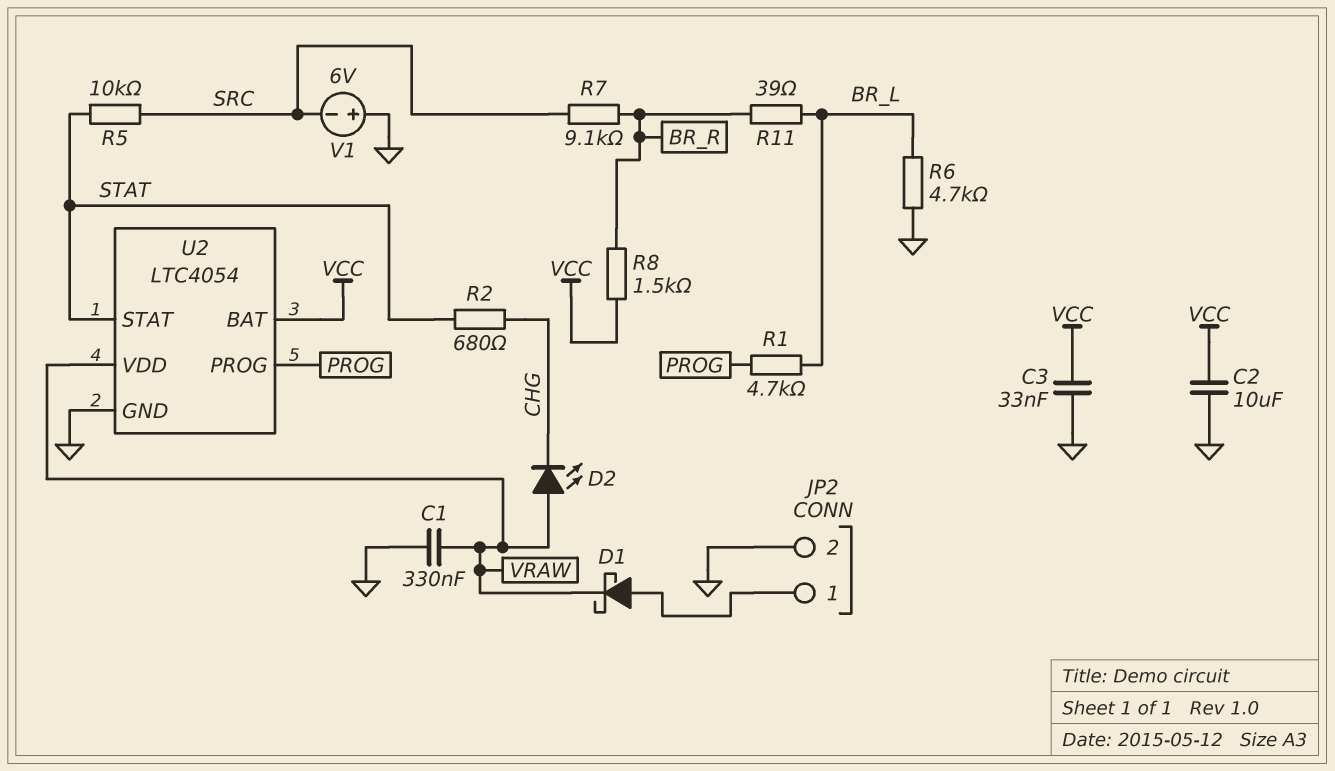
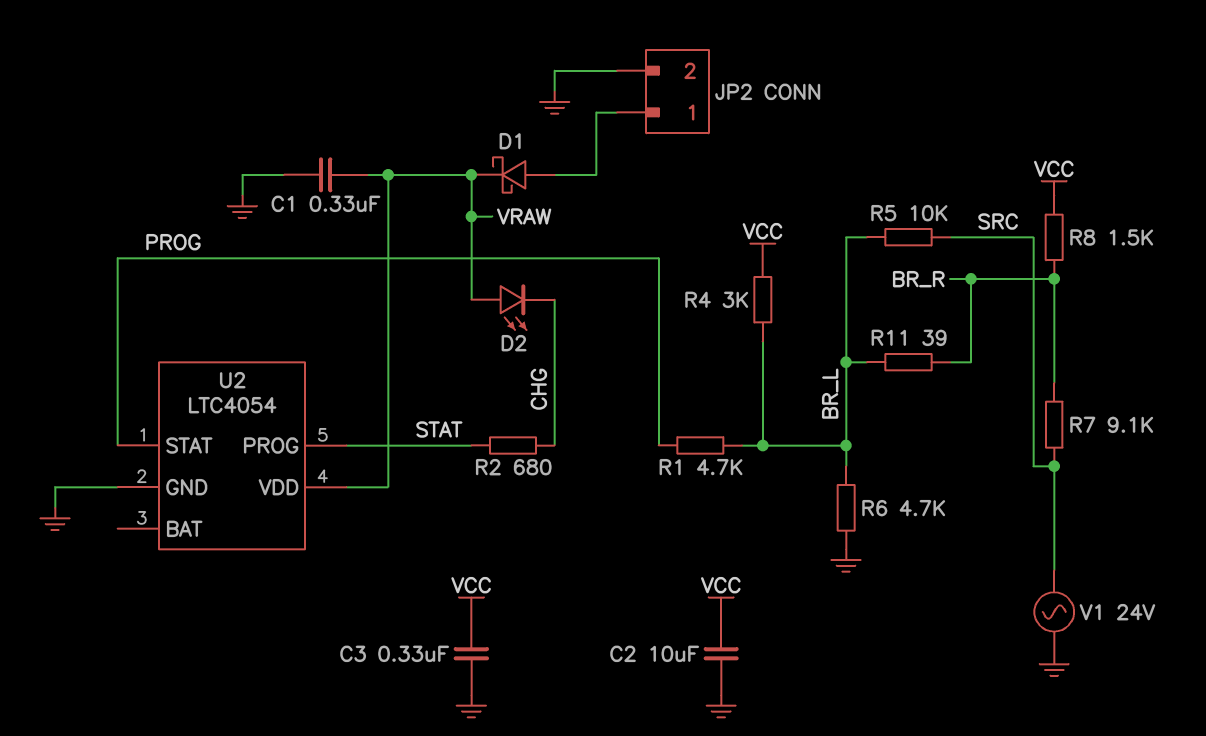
C3: 33nF (GND, VCC) -> 330nF (GND, VCC)
R4: none -> 3k (BR_L, VCC)
R5: 10k (SRC, STAT) -> 10k (BR_L, SRC)
U2 pin BAT: VCC -> none
U2 pin PROG: PROG -> STAT
U2 pin STAT: STAT -> PROG
V1: 6V (plus GND, minus SRC) -> AC 24V (GND, SRC)

